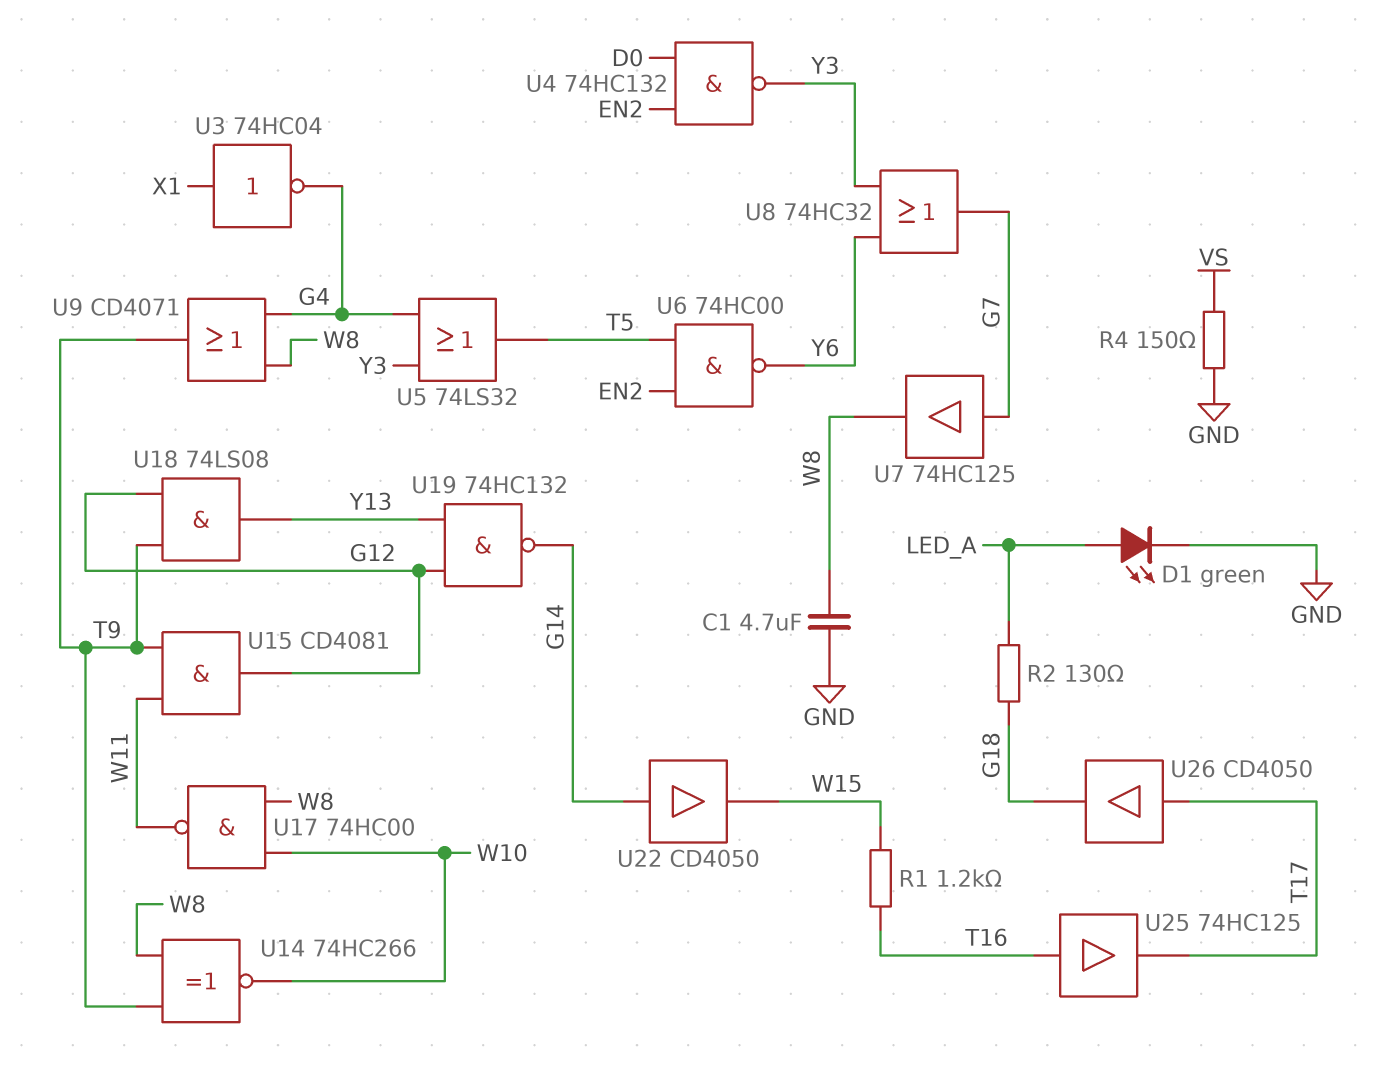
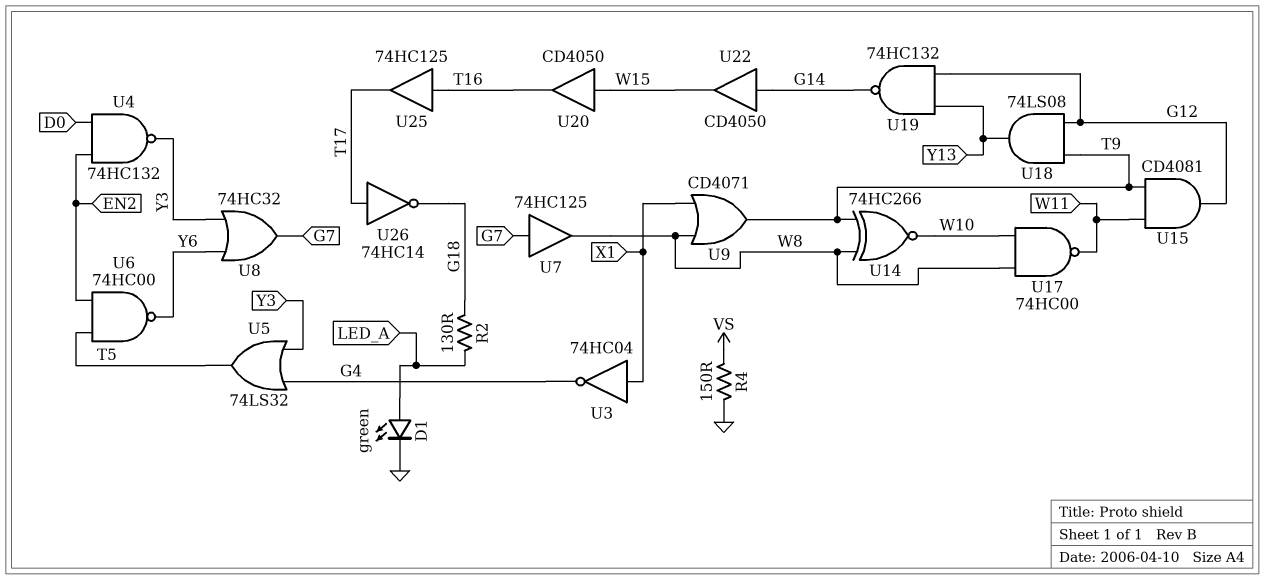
C1: 4.7uF (GND, W8) -> none
R1: 1.2k (T16, W15) -> none
U9: OR CD4071 (in G4, in W8, out T9) -> OR CD4071 (in W8, in X1, out T9)
U20: none -> buffer CD4050 (in W15, out T16)
U26: buffer CD4050 (in T17, out G18) -> NOT 74HC14 (in T17, out G18)

